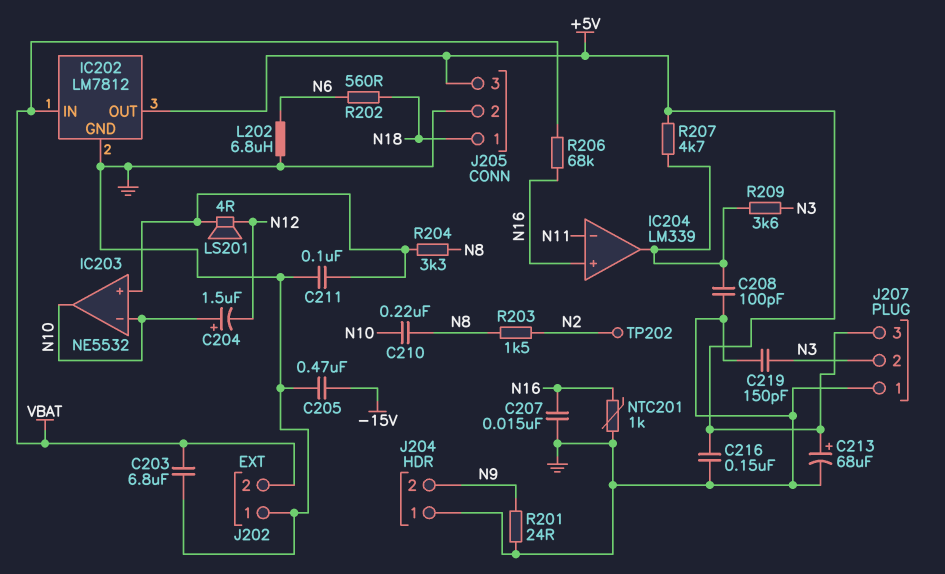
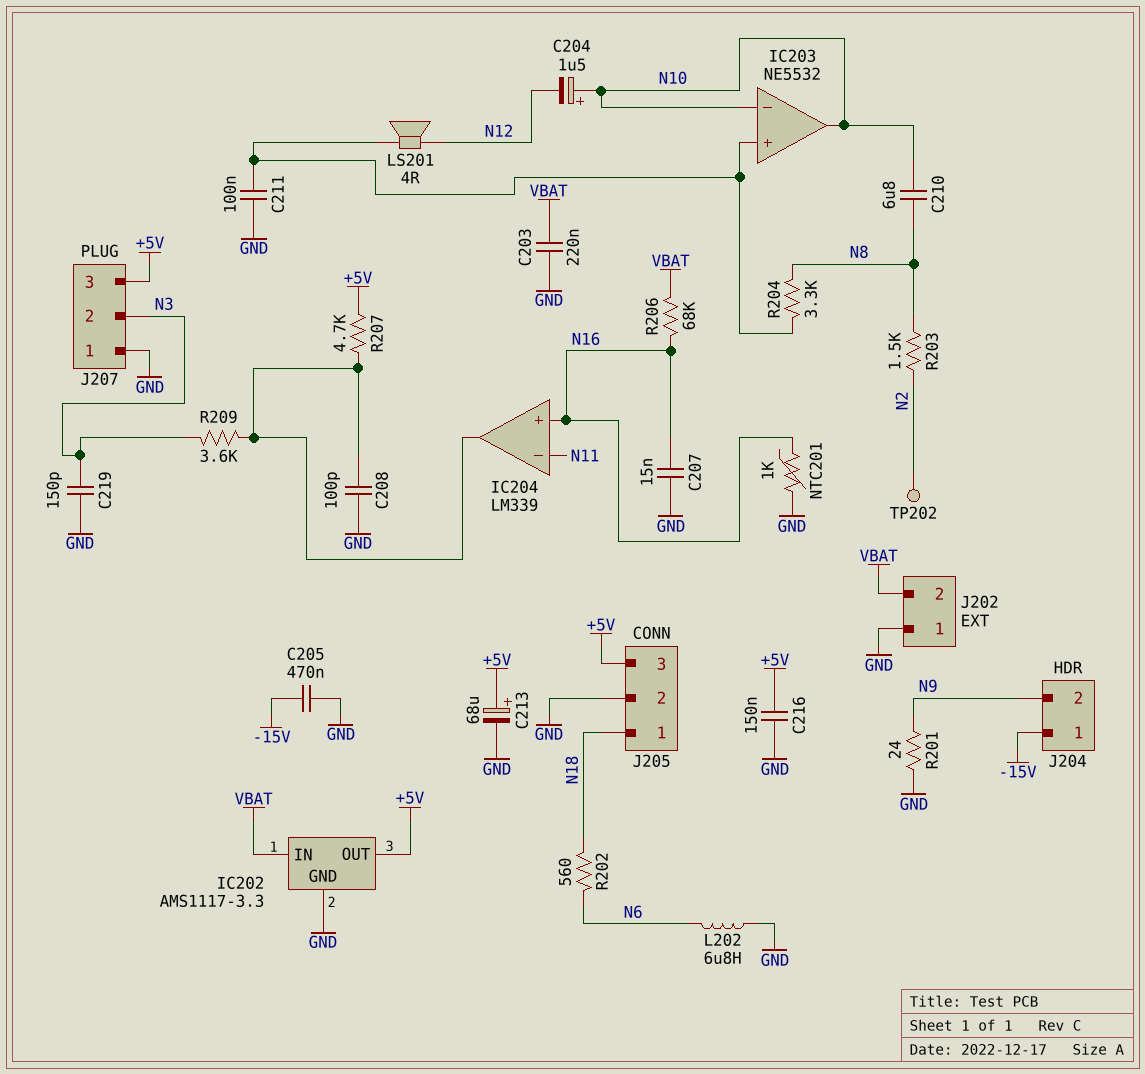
C203: 6.8uF (GND, VBAT) -> 220nF (GND, VBAT)
C210: 220nF (N8, N10) -> 6.8uF (N8, N10)
IC202: LM7812 -> AMS1117-3.3
J204 pin 1: GND -> -15V

